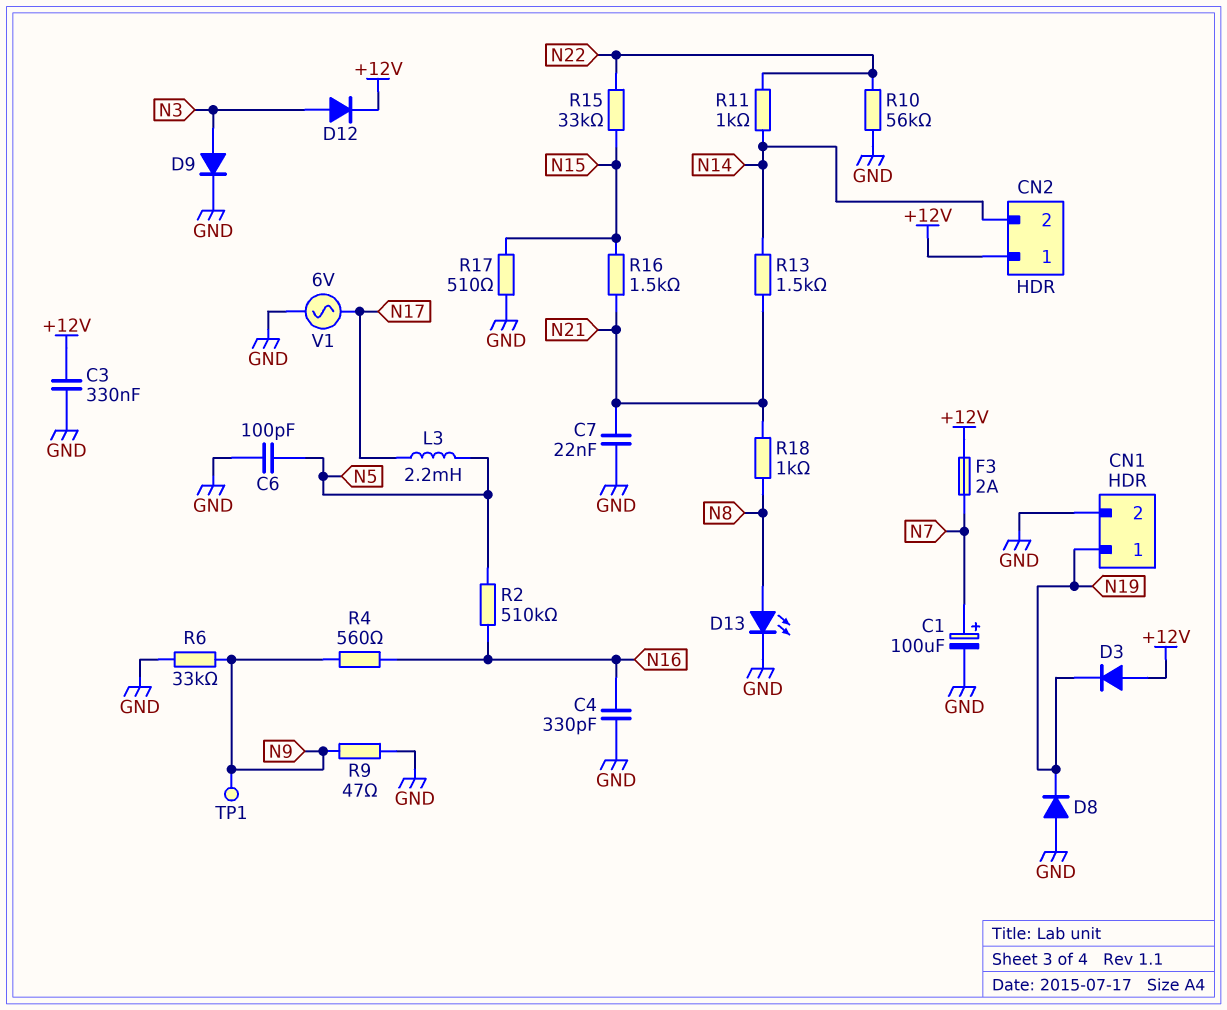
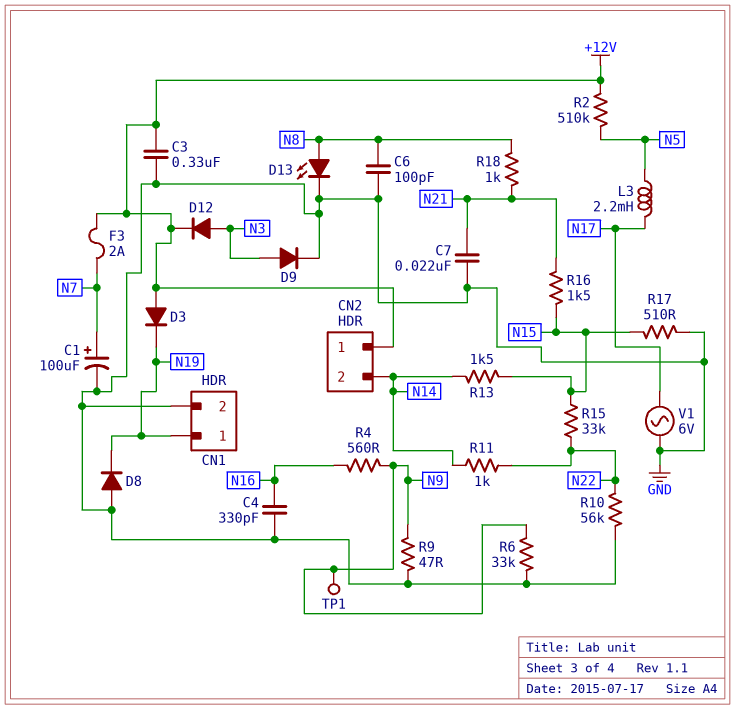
C6: 100pF (GND, N5) -> 100pF (GND, N8)
R2: 510k (N5, N16) -> 510k (+12V, N5)
R13: 1.5k (N14, N21) -> 1.5k (N14, N15)

